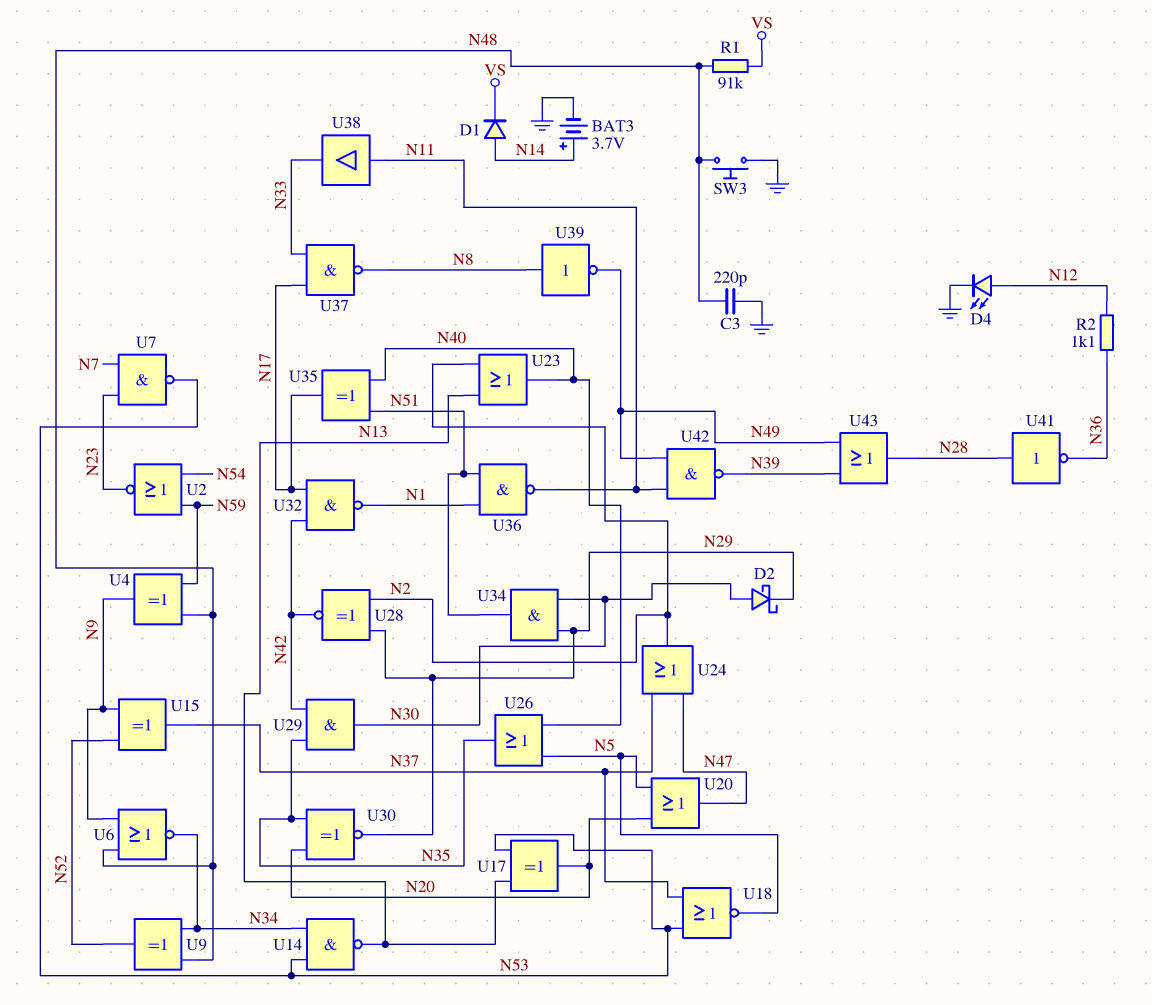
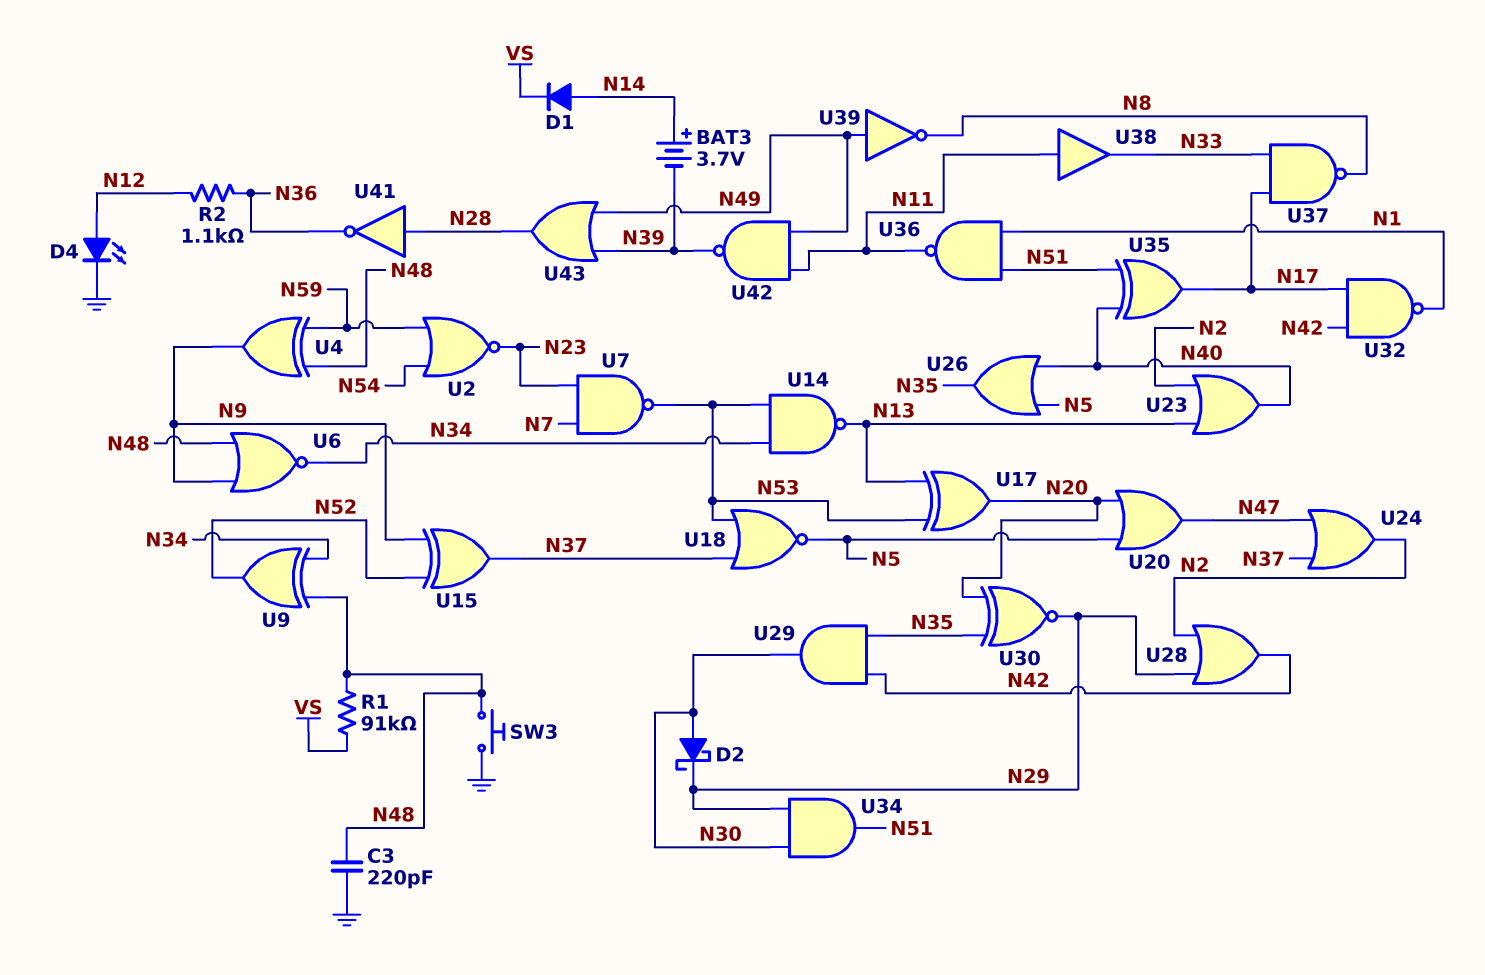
BAT3: 3.7V (plus N14, minus GND) -> 3.7V (plus N14, minus N39)
U28: XNOR (in N2, in N29, out N42) -> OR (in N2, in N29, out N42)
U39: NOT (in N8, out N49) -> NOT (in N49, out N8)

